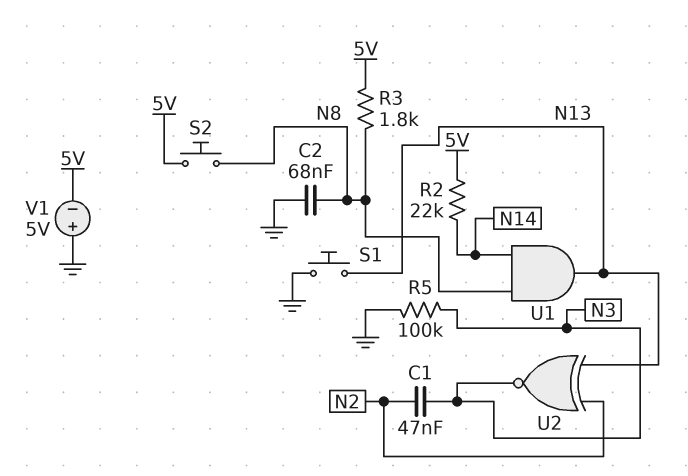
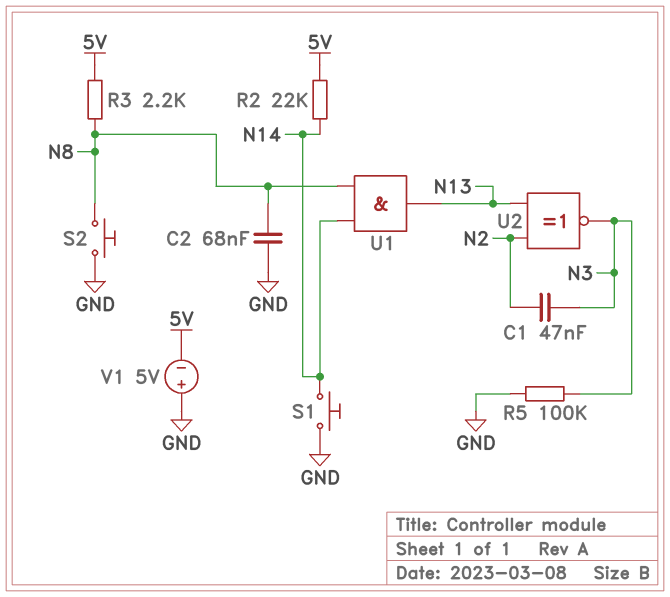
R3: 1.8k (5V, N8) -> 2.2k (5V, N8)
S1: button (GND, N13) -> button (GND, N14)
S2: button (5V, N8) -> button (GND, N8)

